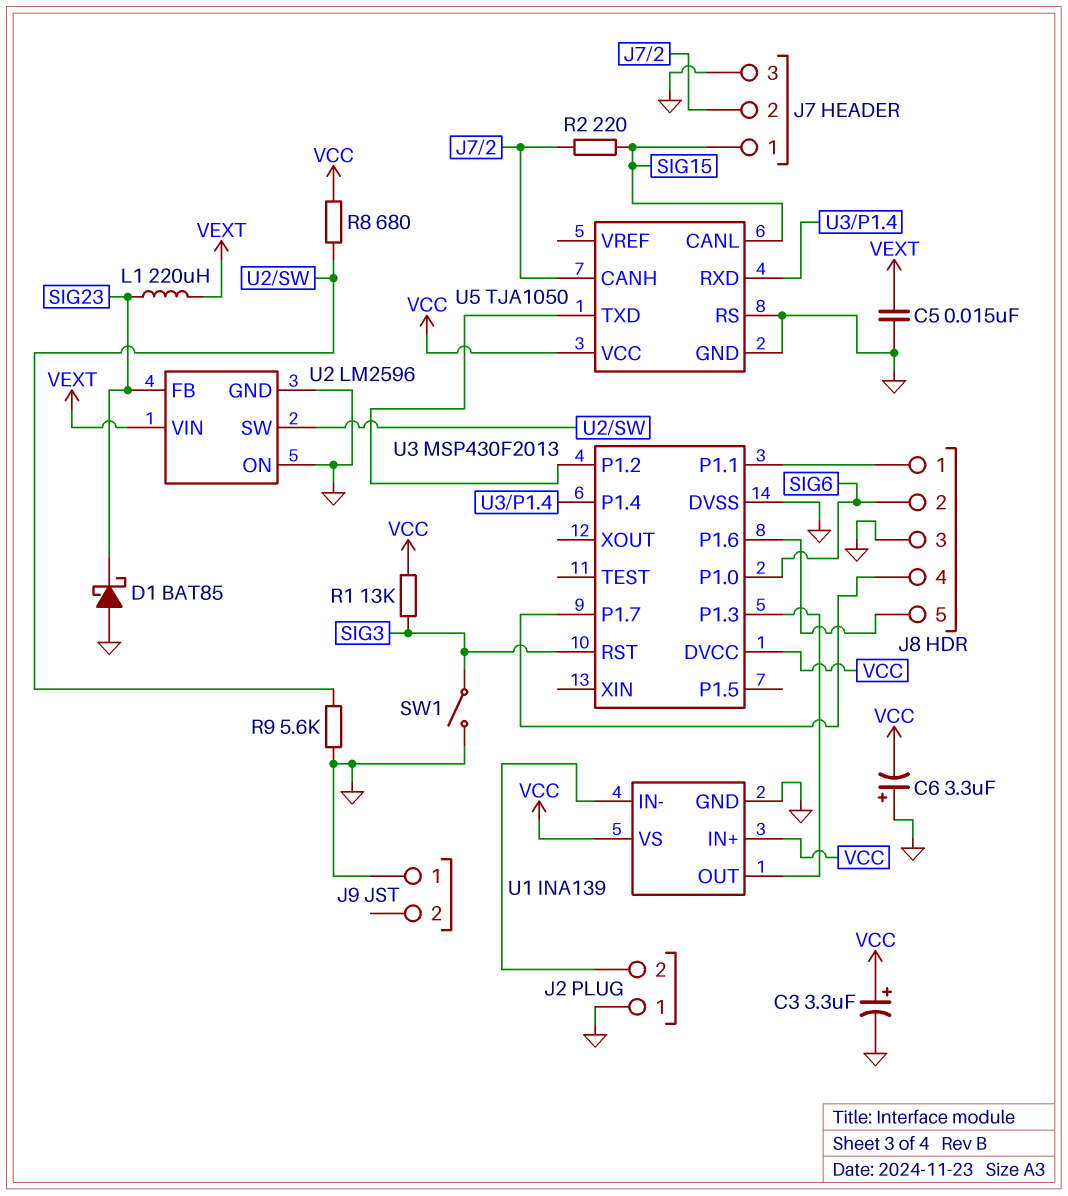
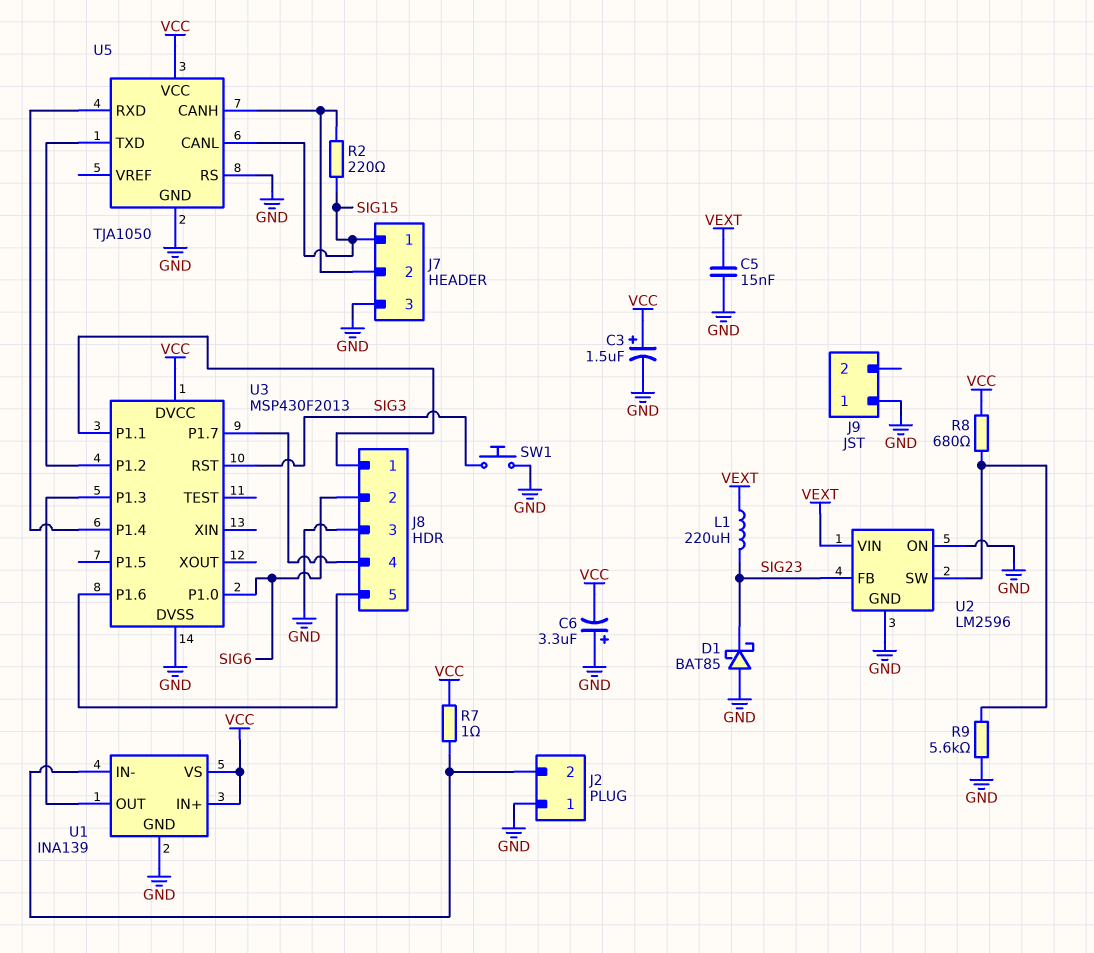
C3: 3.3uF (plus VCC, minus GND) -> 1.5uF (plus VCC, minus GND)
R1: 13k (SIG3, VCC) -> none
R7: none -> 1 (J2/2, VCC)
SW1: switch (GND, SIG3) -> button (GND, SIG3)

